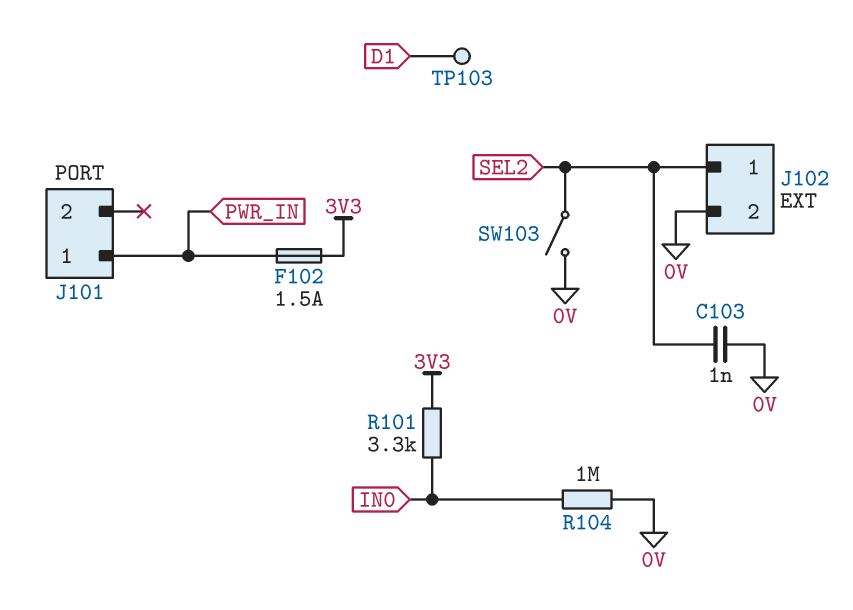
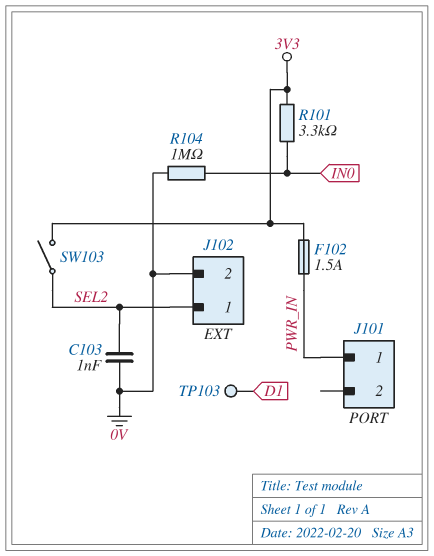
SW103: switch (0V, SEL2) -> switch (3V3, SEL2)

